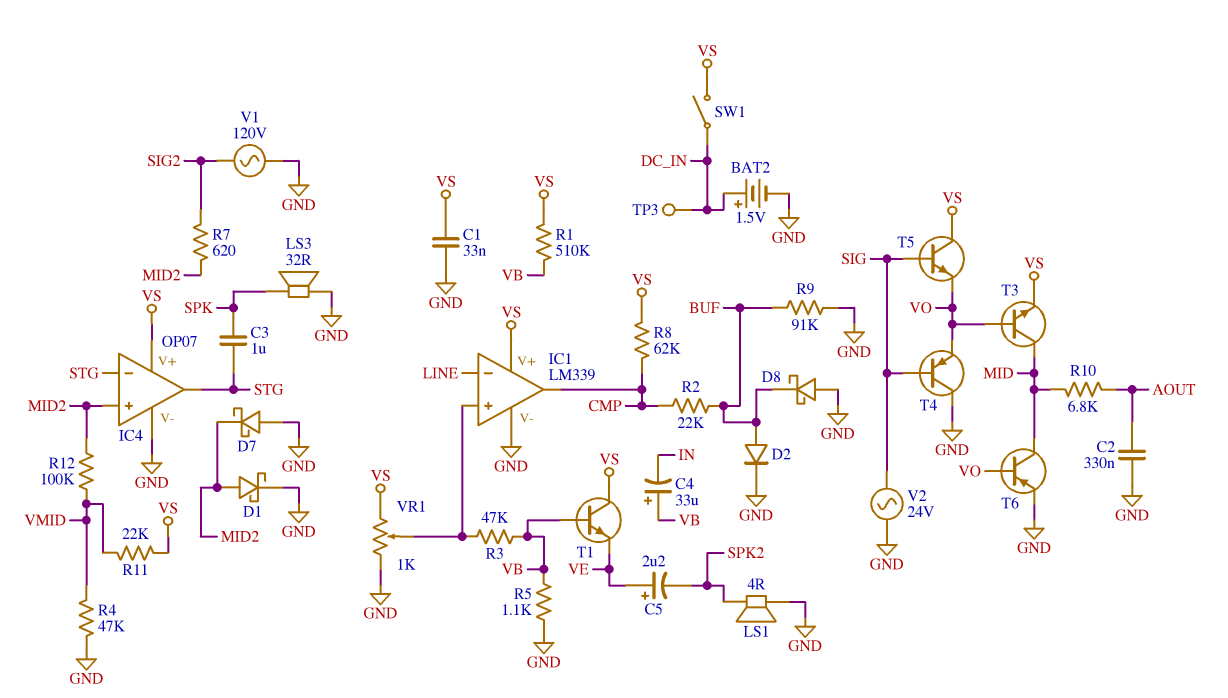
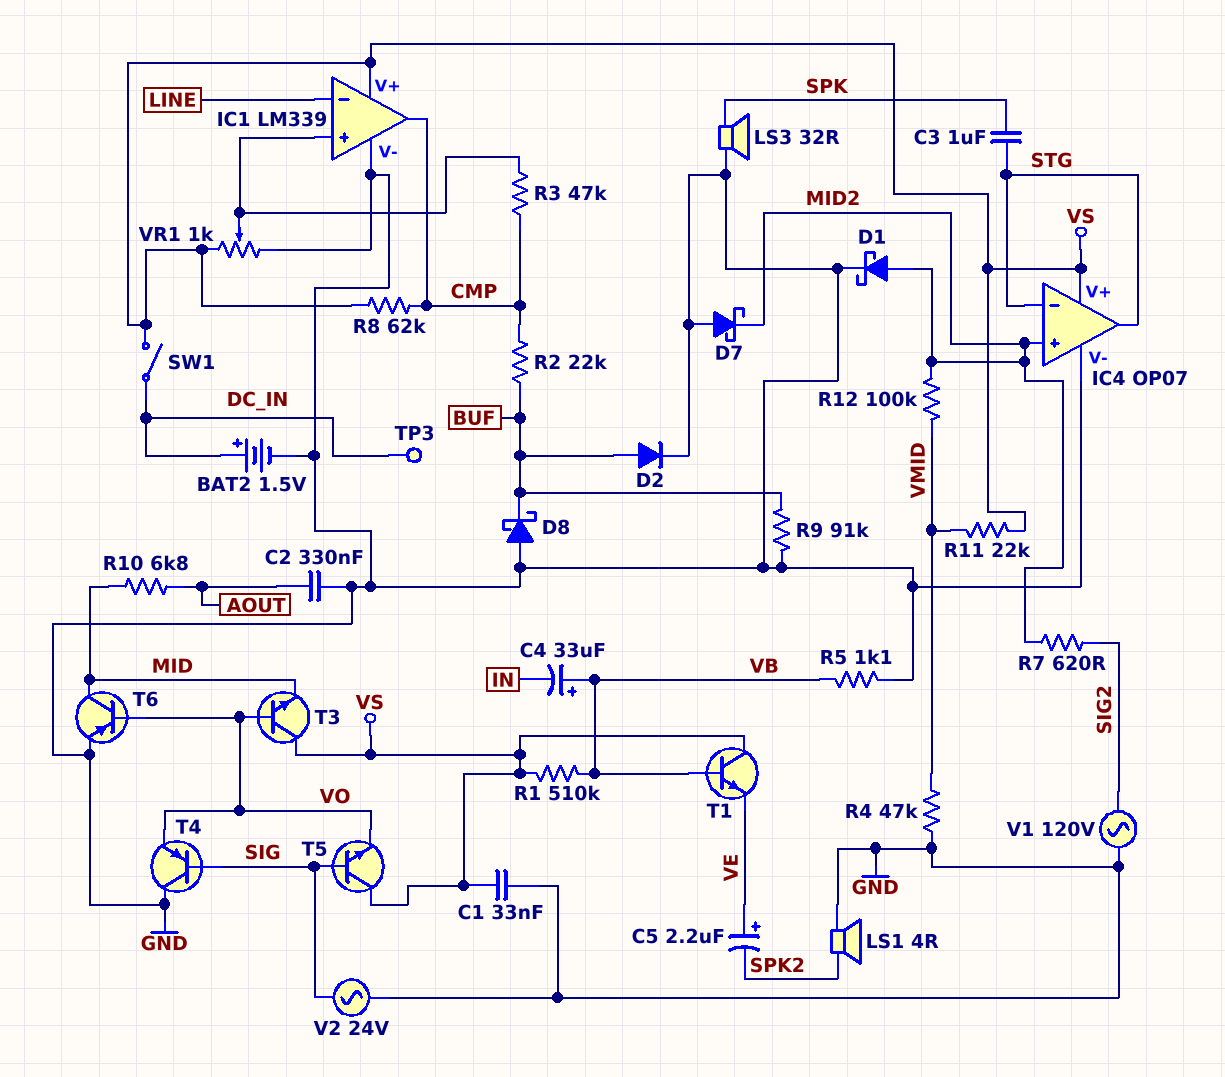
R3: 47k (IC1/in+, VB) -> 47k (CMP, IC1/in+)
T3: NPN (B VO, C MID, E VS) -> NPN (B VO, C VS, E MID)

